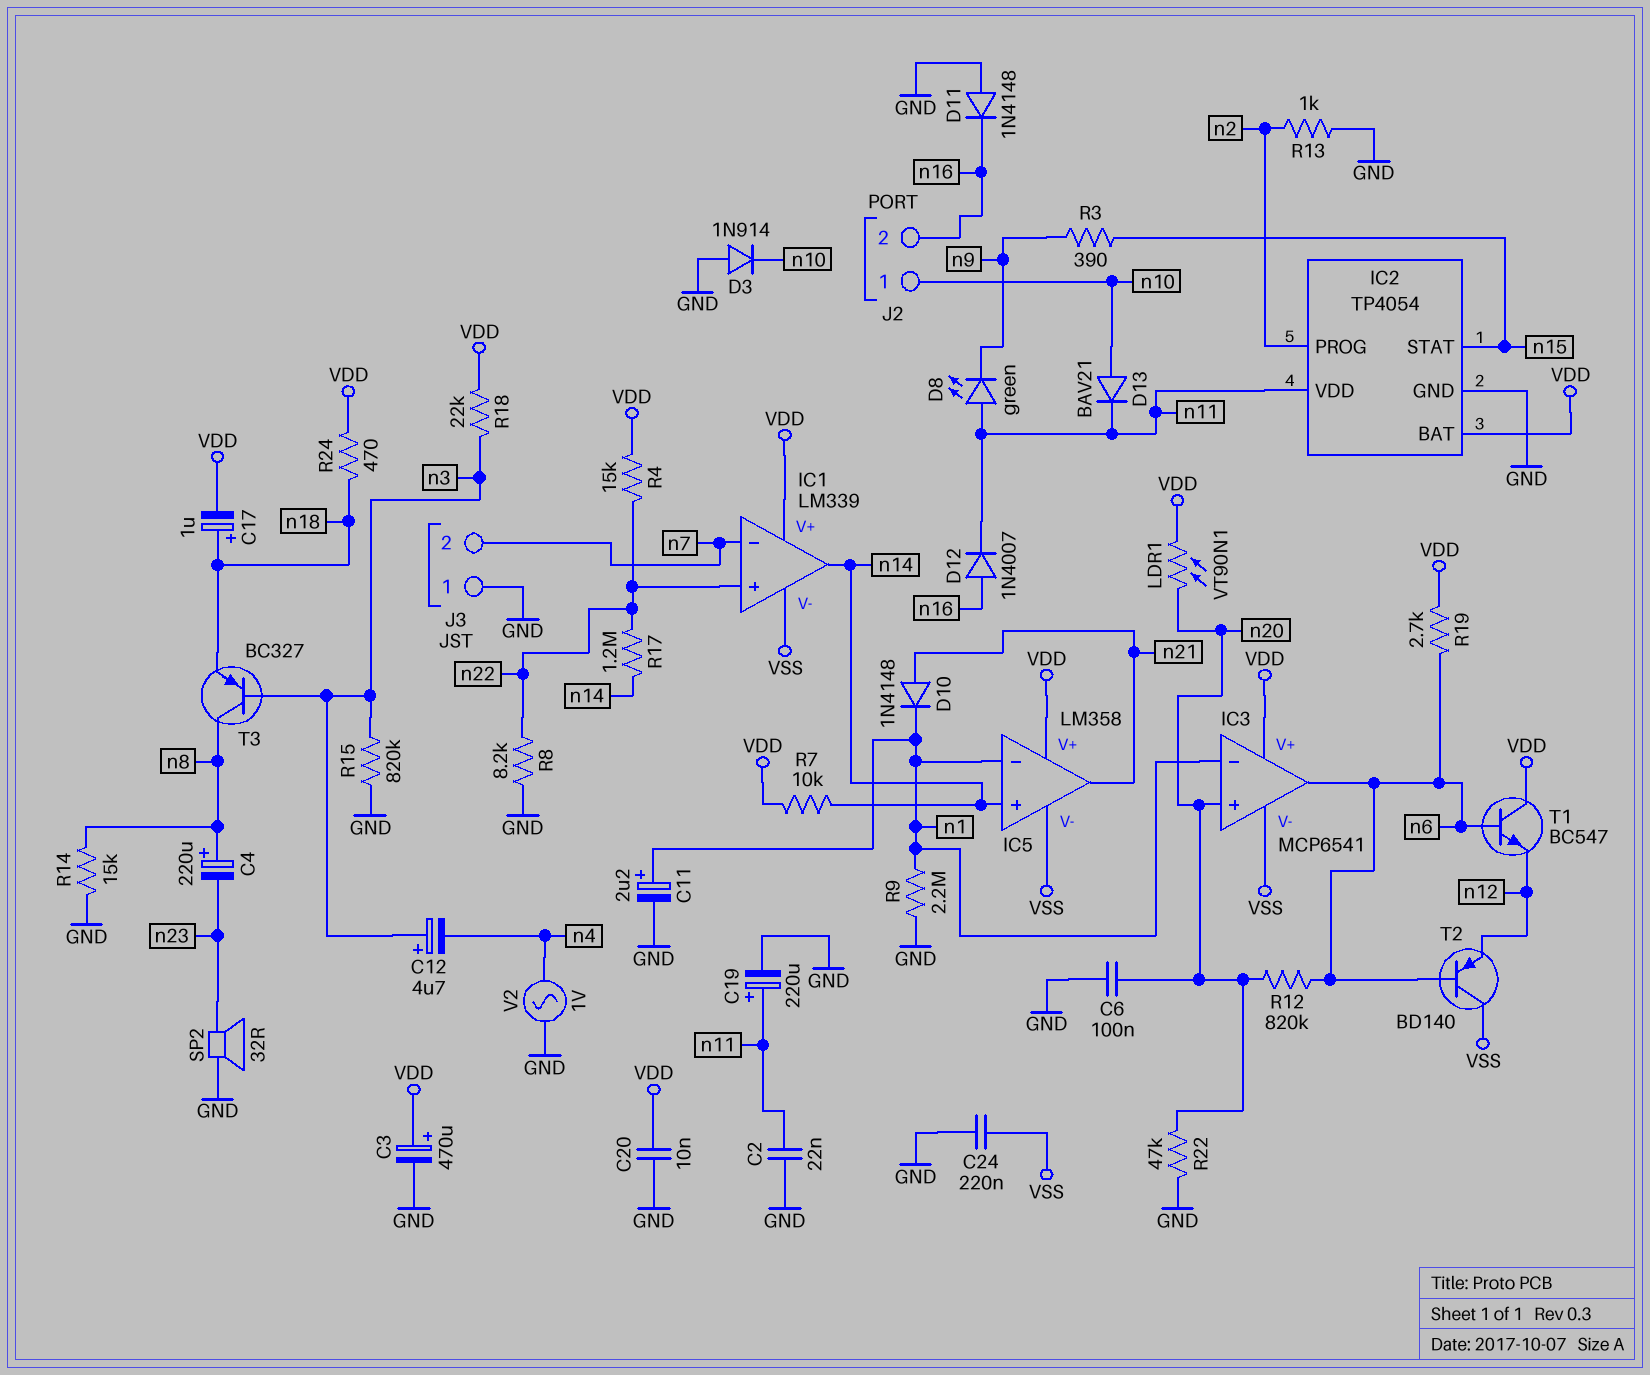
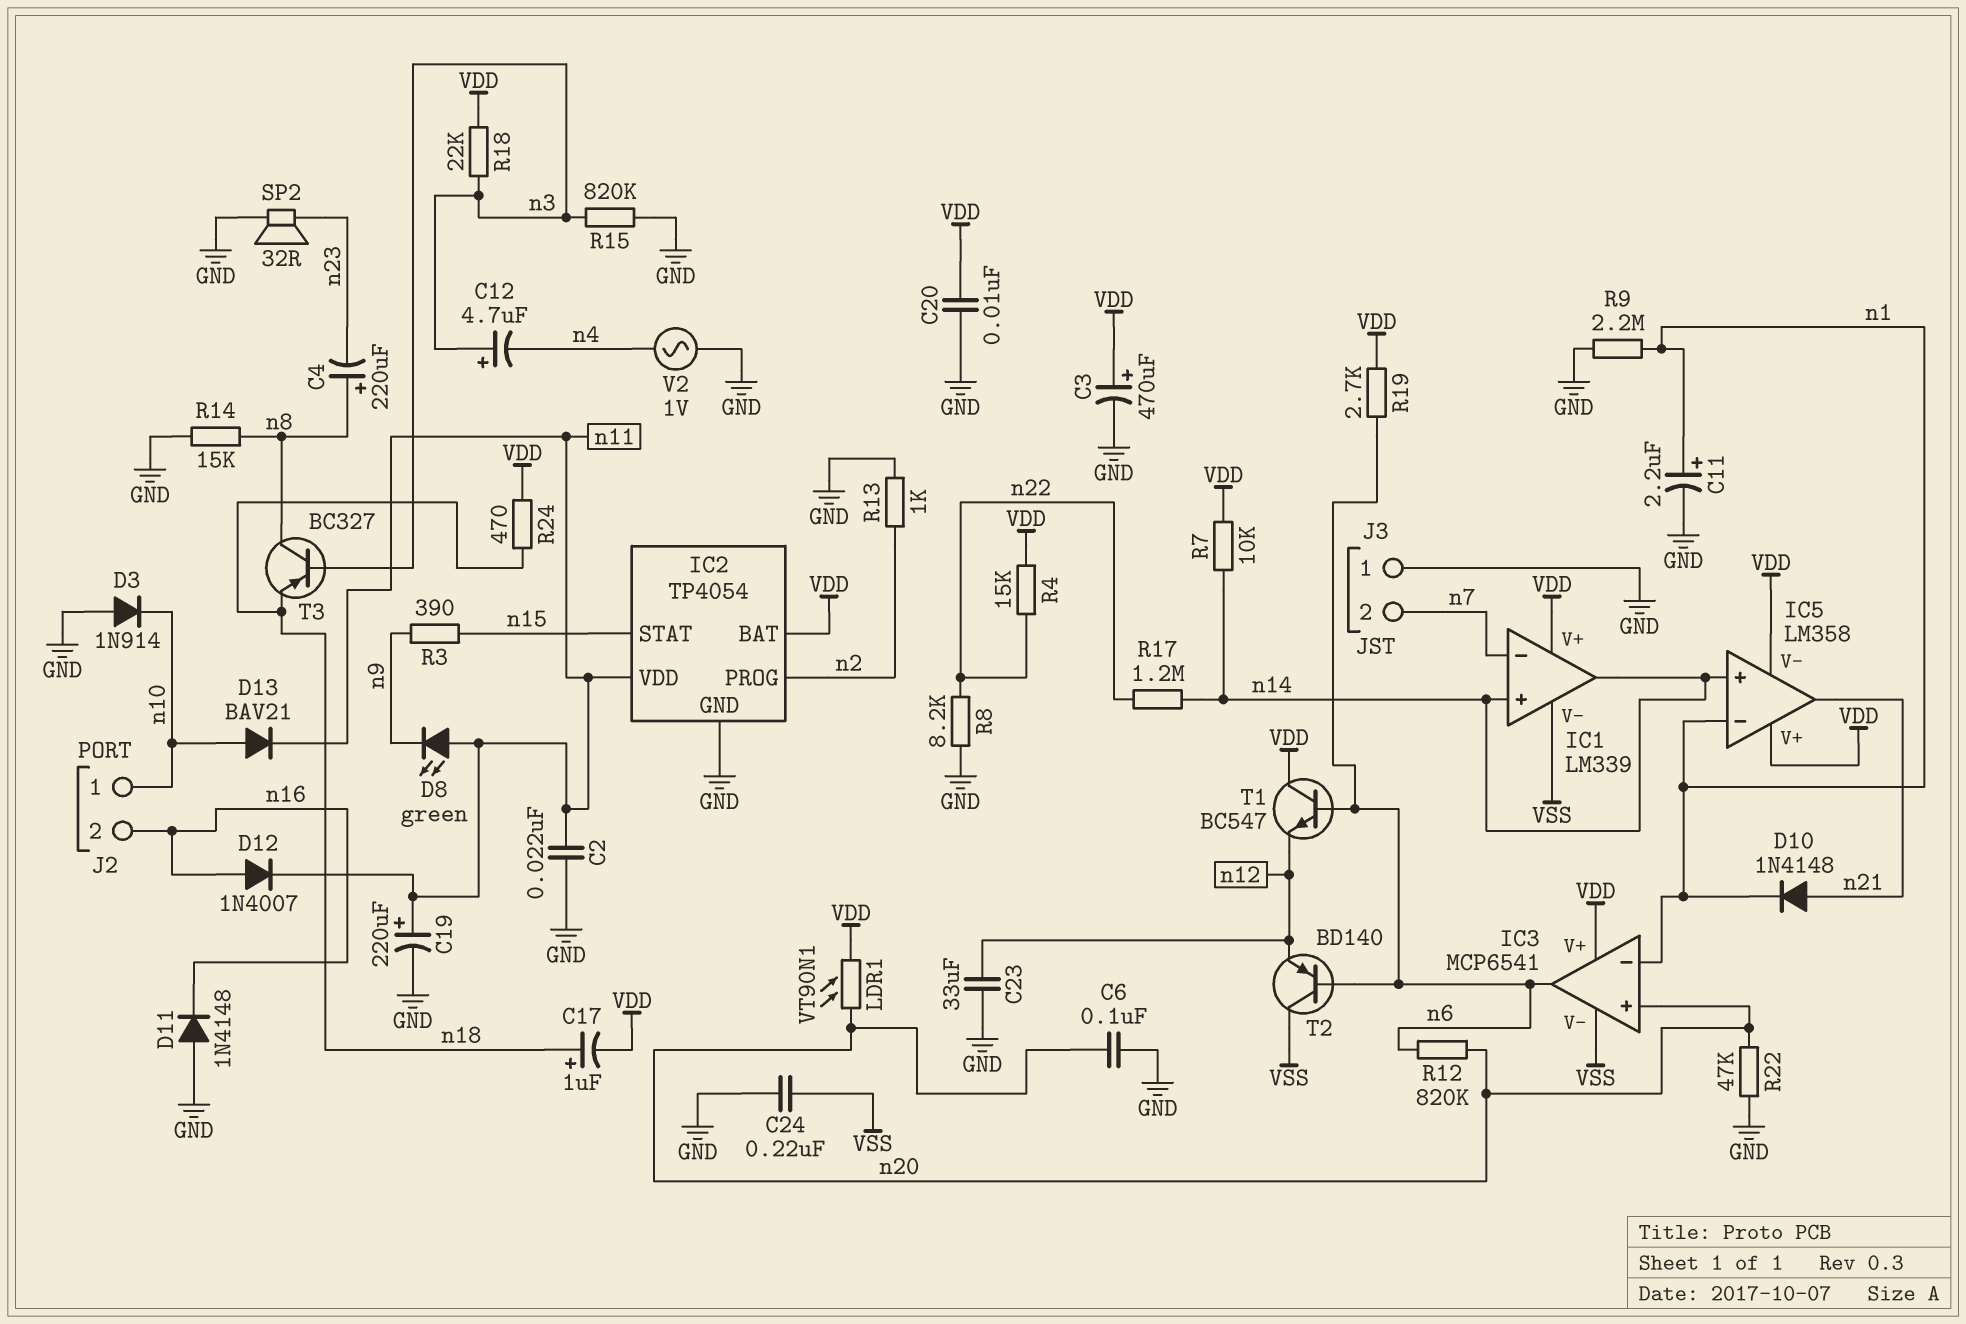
C23: none -> 33uF (GND, n12)
IC1 pin in+: n22 -> n14
IC5 pin V-: VSS -> VDD

